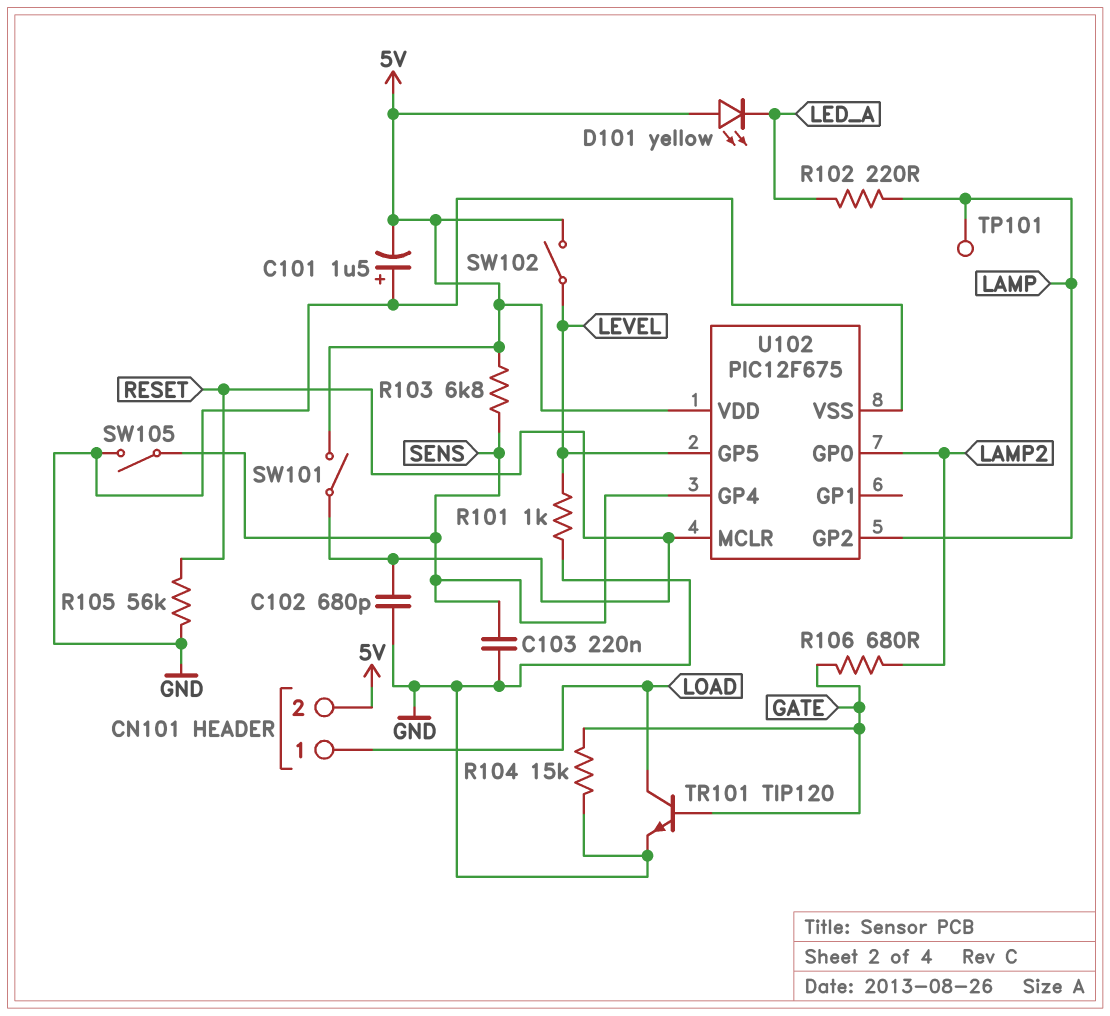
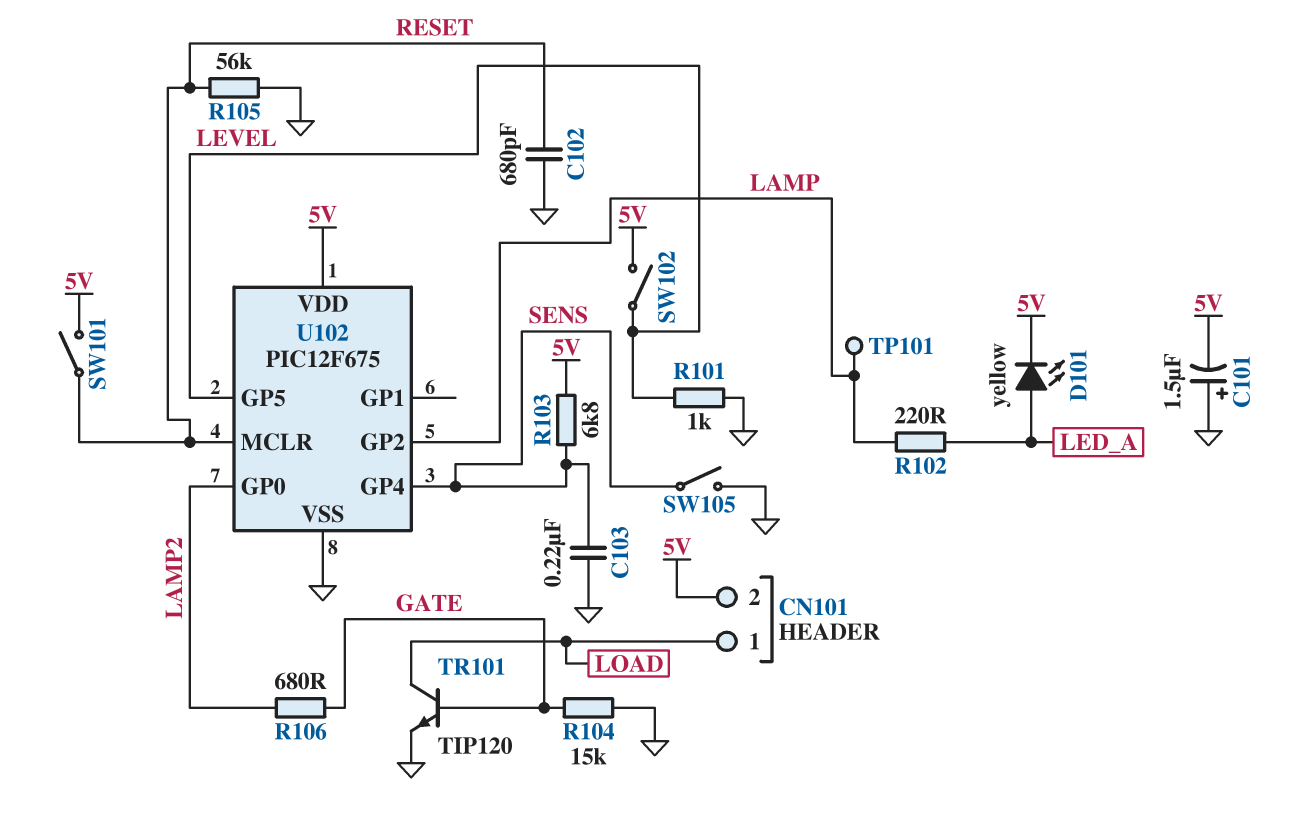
D101: LED yellow (A 5V, K LED_A) -> LED yellow (A LED_A, K 5V)

